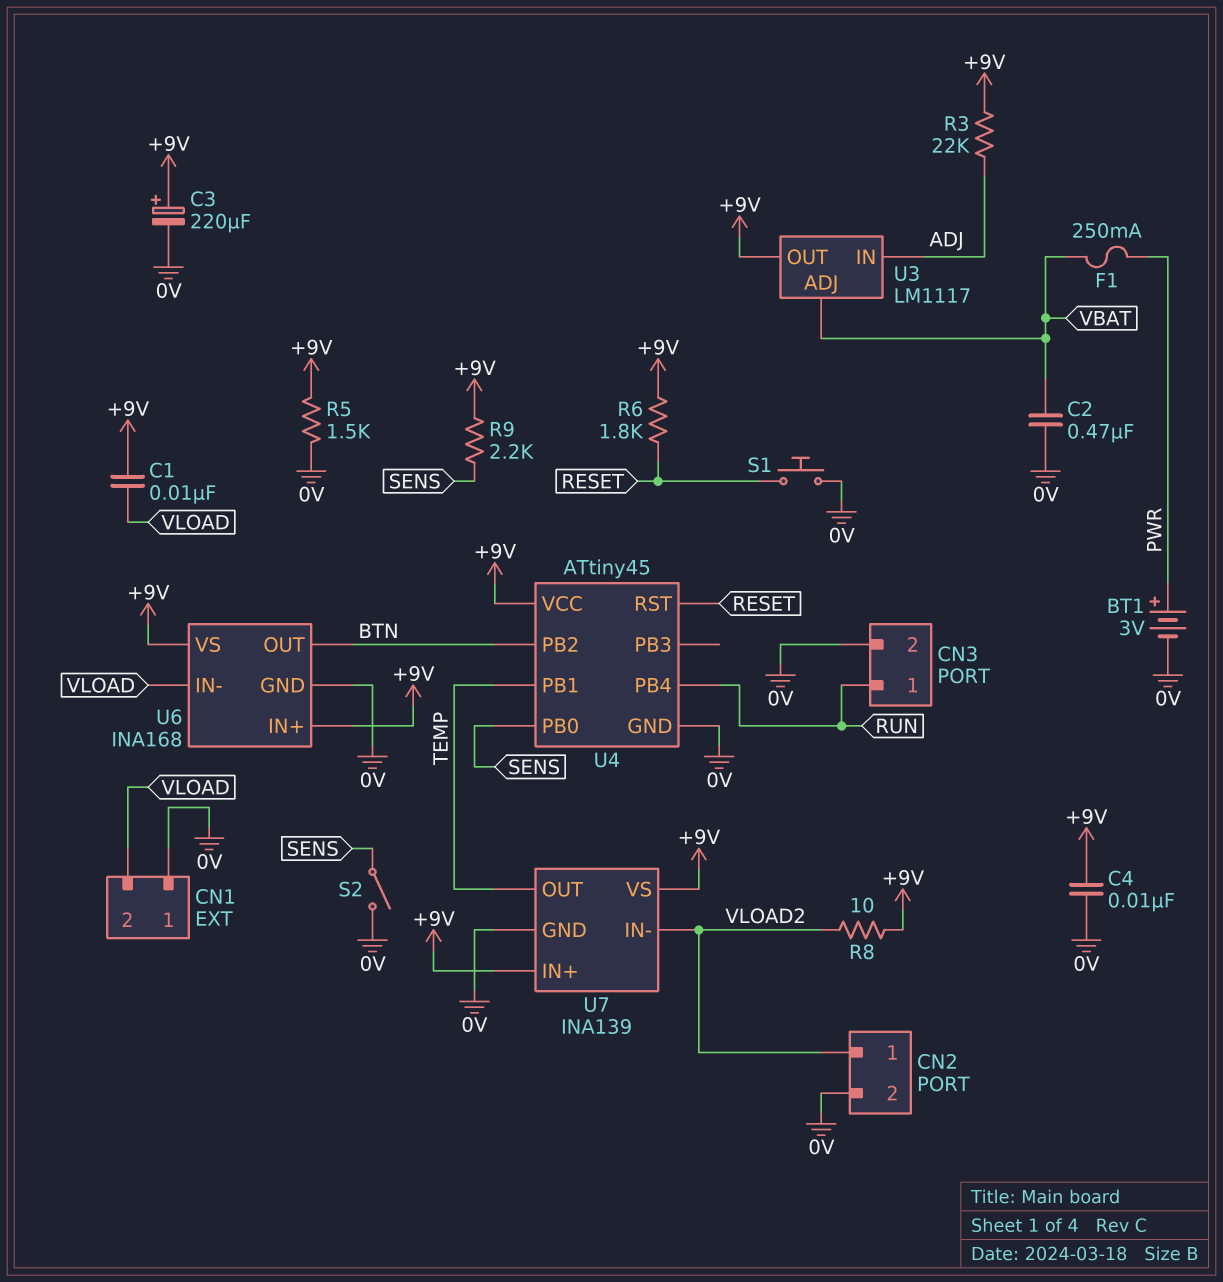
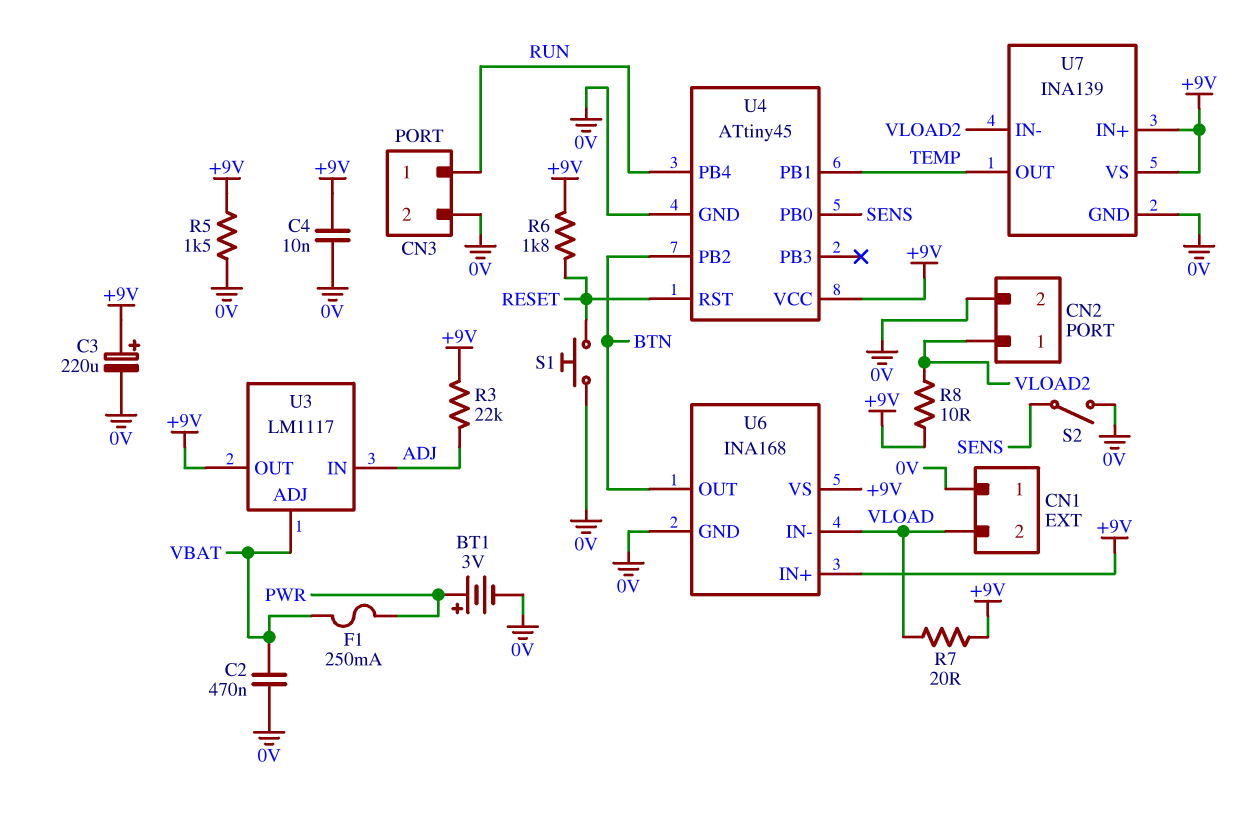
C1: 10nF (+9V, VLOAD) -> none
R7: none -> 20 (+9V, VLOAD)
R9: 2.2k (+9V, SENS) -> none

